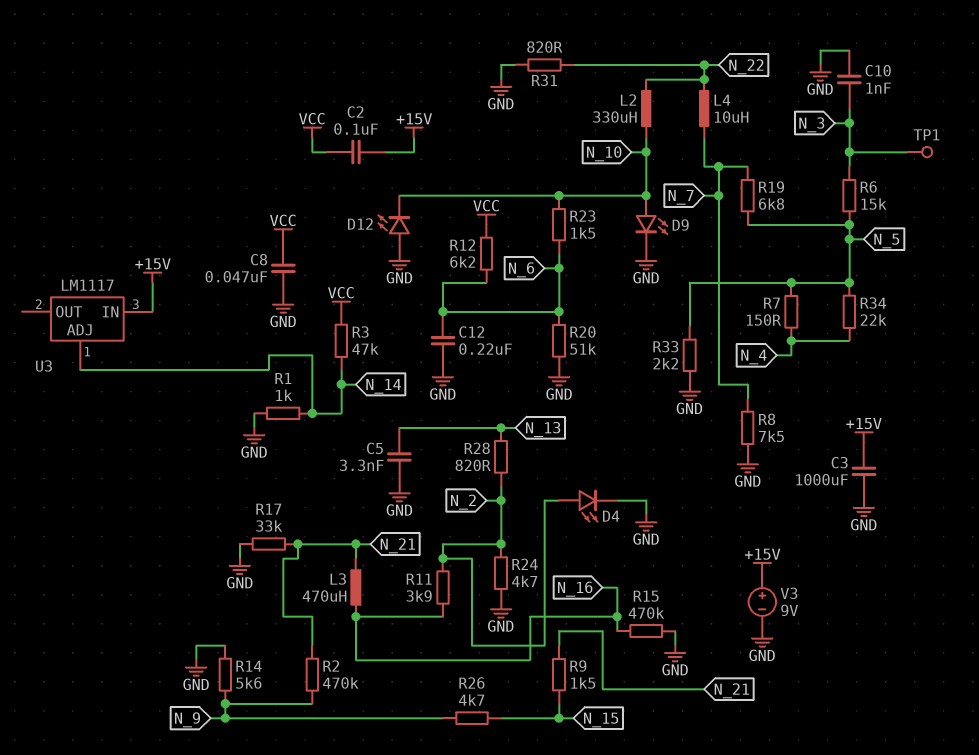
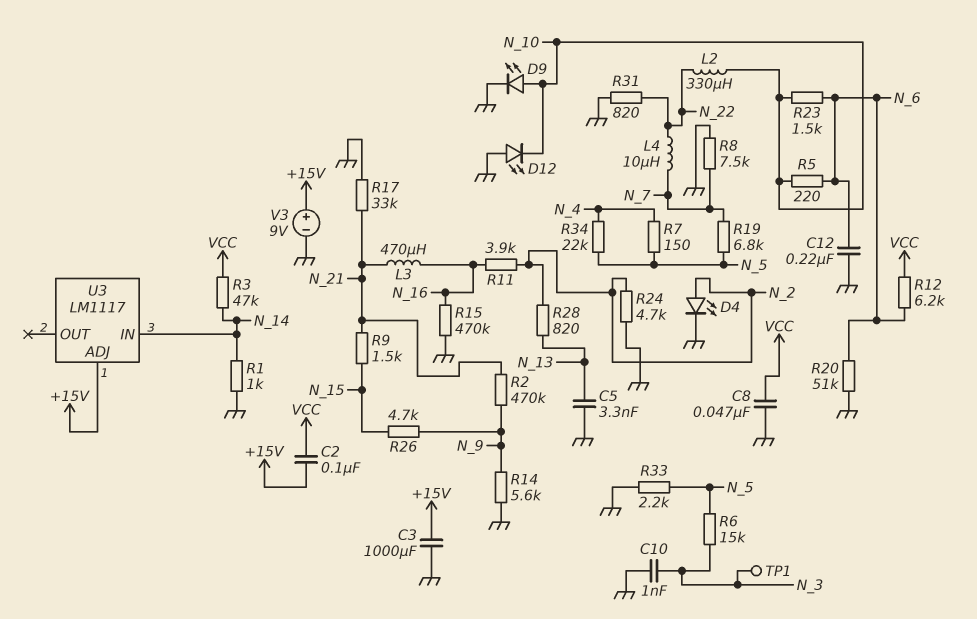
R5: none -> 220 (N_6, N_10)
U3 pin ADJ: N_14 -> +15V
U3 pin IN: +15V -> N_14

